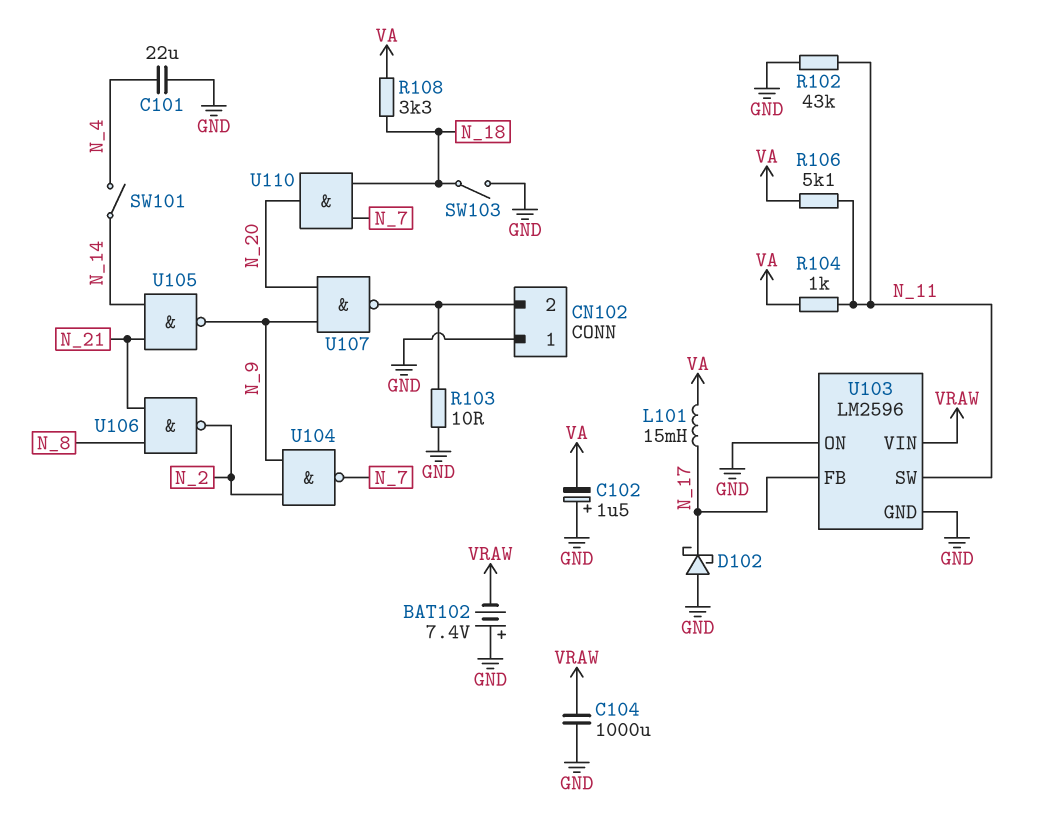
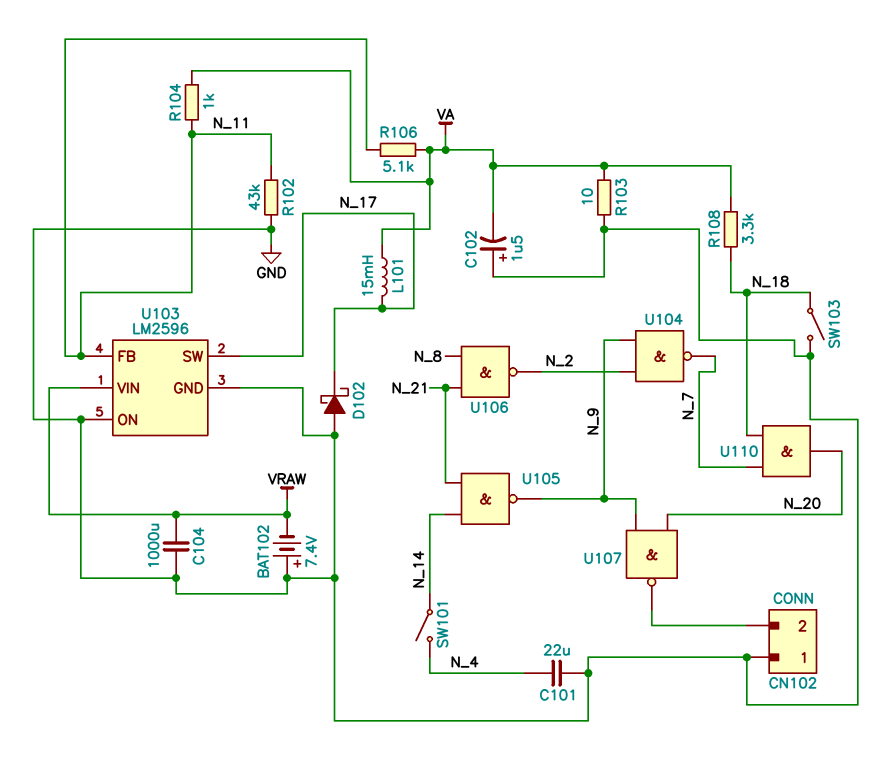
R103: 10 (CN102/2, GND) -> 10 (GND, VA)
U103 pin FB: N_17 -> N_11
U103 pin SW: N_11 -> N_17

